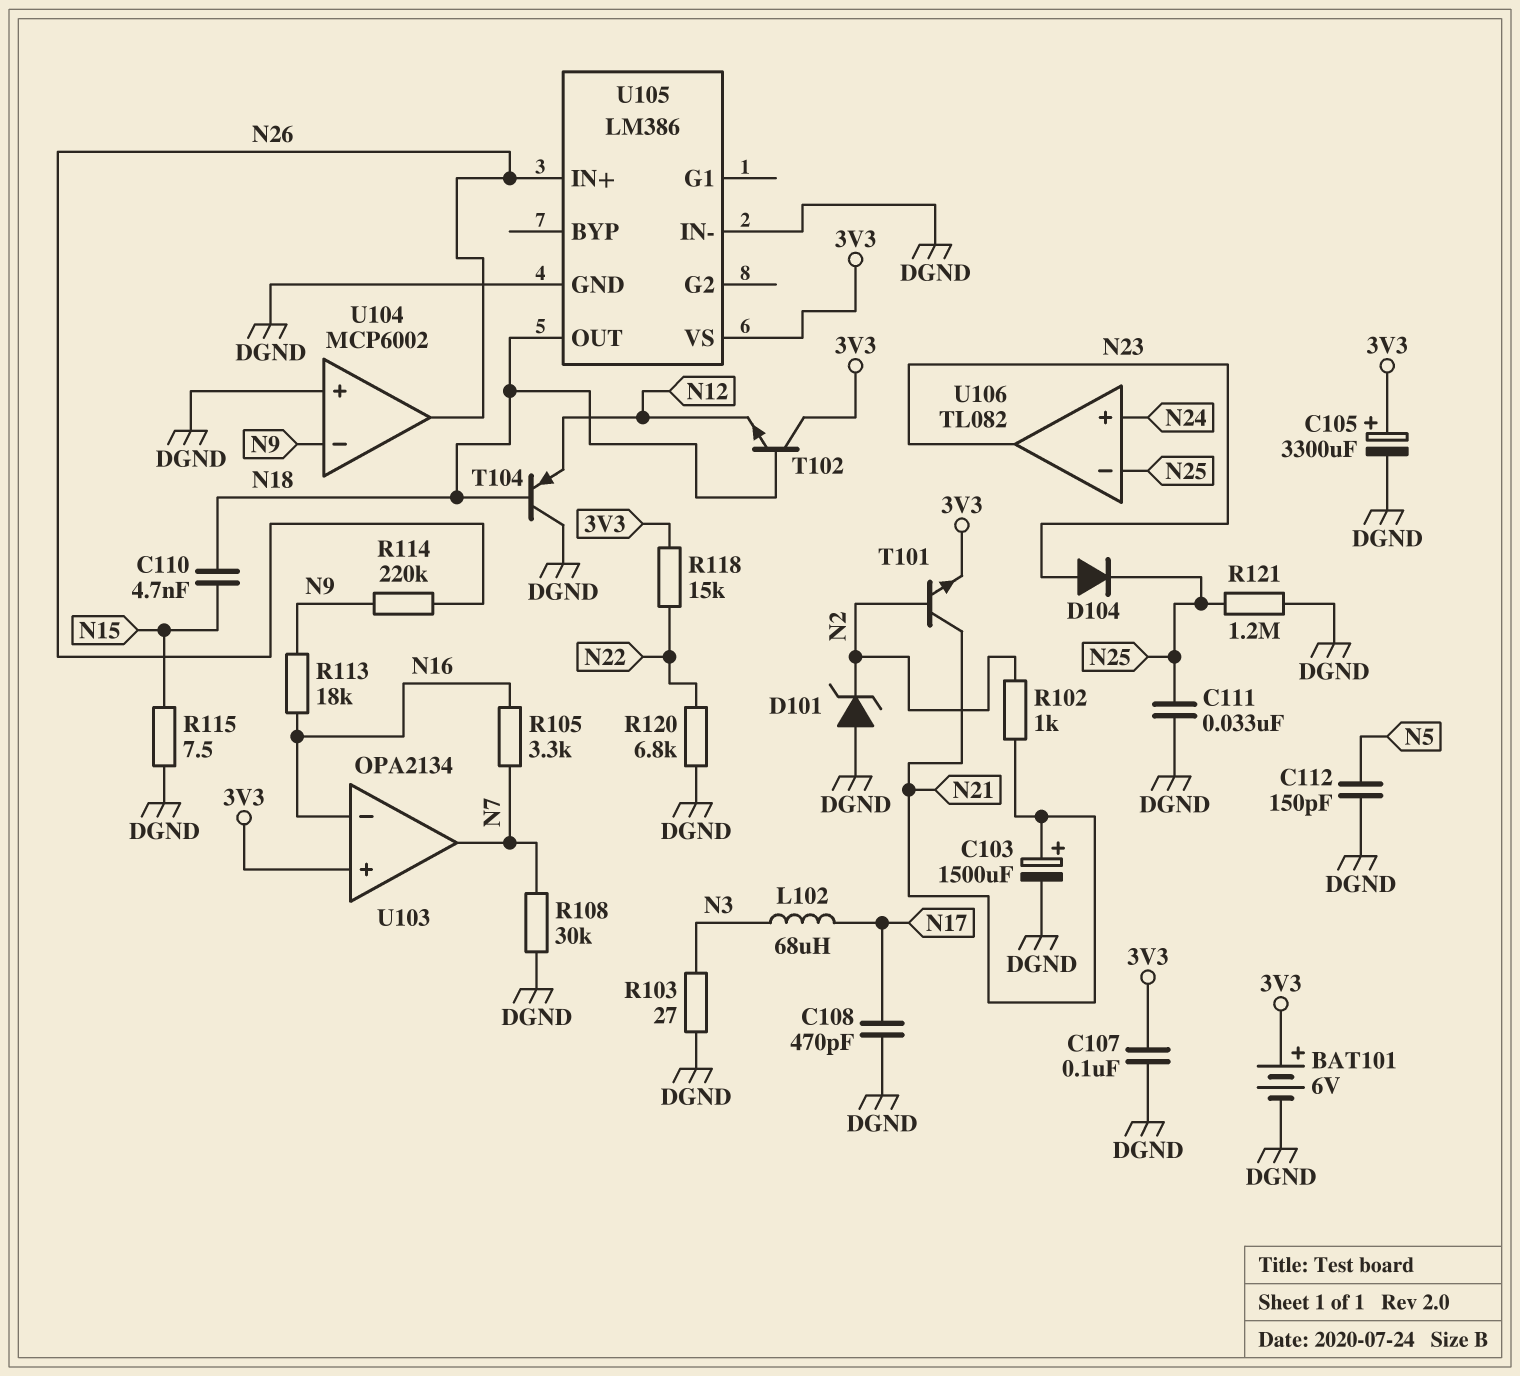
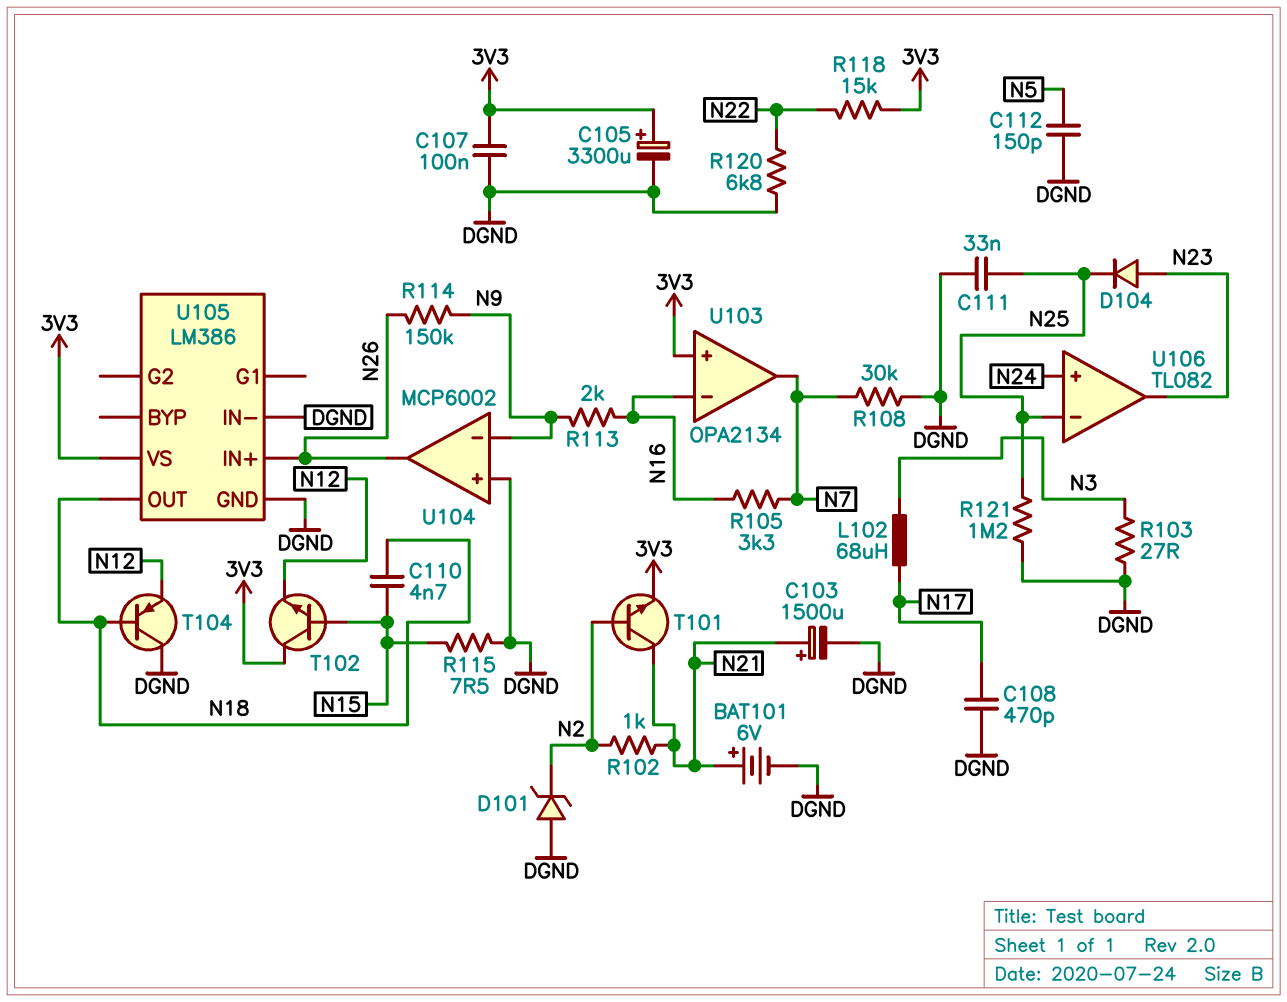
BAT101: 6V (plus 3V3, minus DGND) -> 6V (plus N21, minus DGND)
R113: 18k (N9, N16) -> 2k (N9, N16)
R114: 220k (N9, N26) -> 150k (N9, N26)
T102: NPN (B N18, C 3V3, E N12) -> NPN (B N15, C 3V3, E N12)

